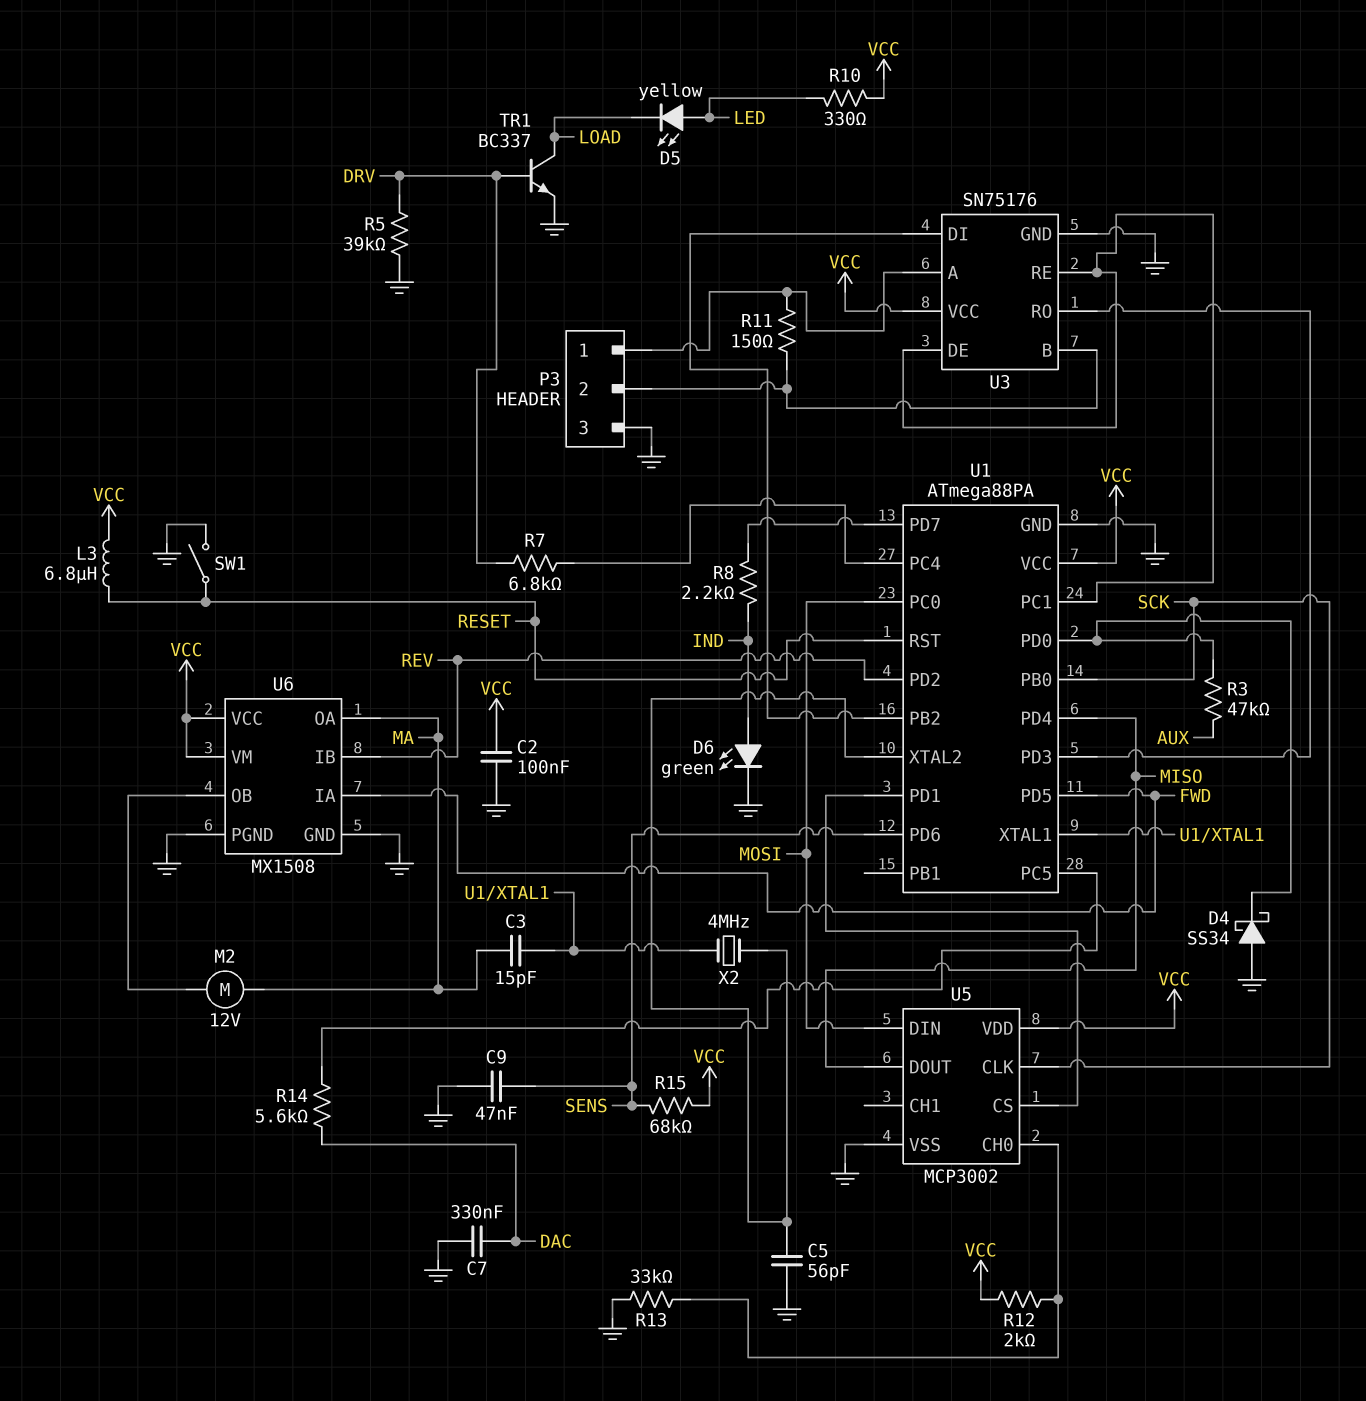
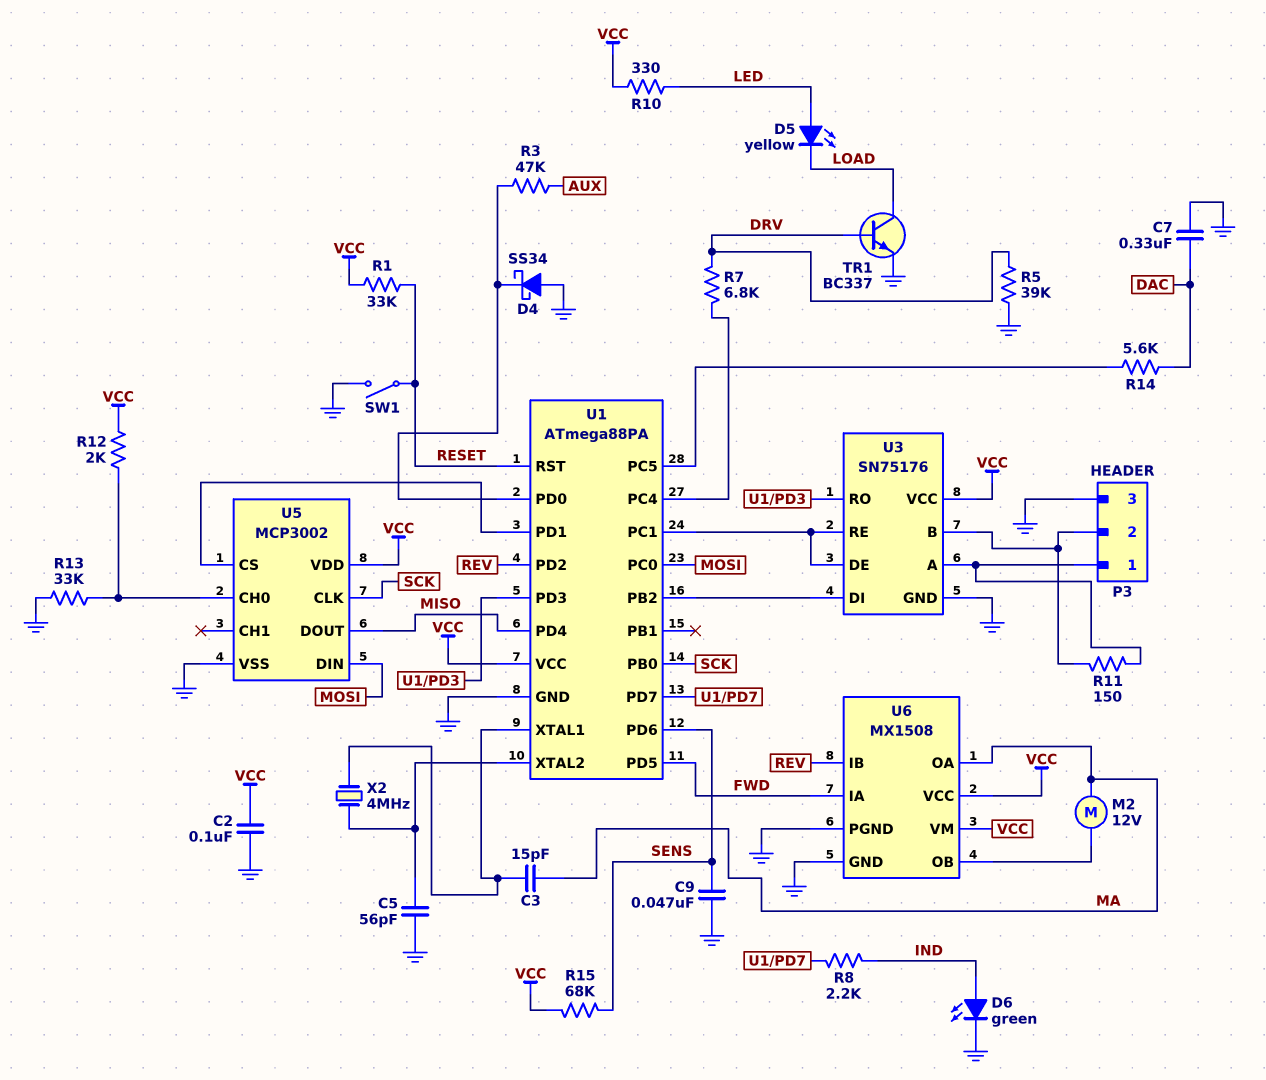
L3: 6.8uH (RESET, VCC) -> none
R1: none -> 33k (RESET, VCC)

